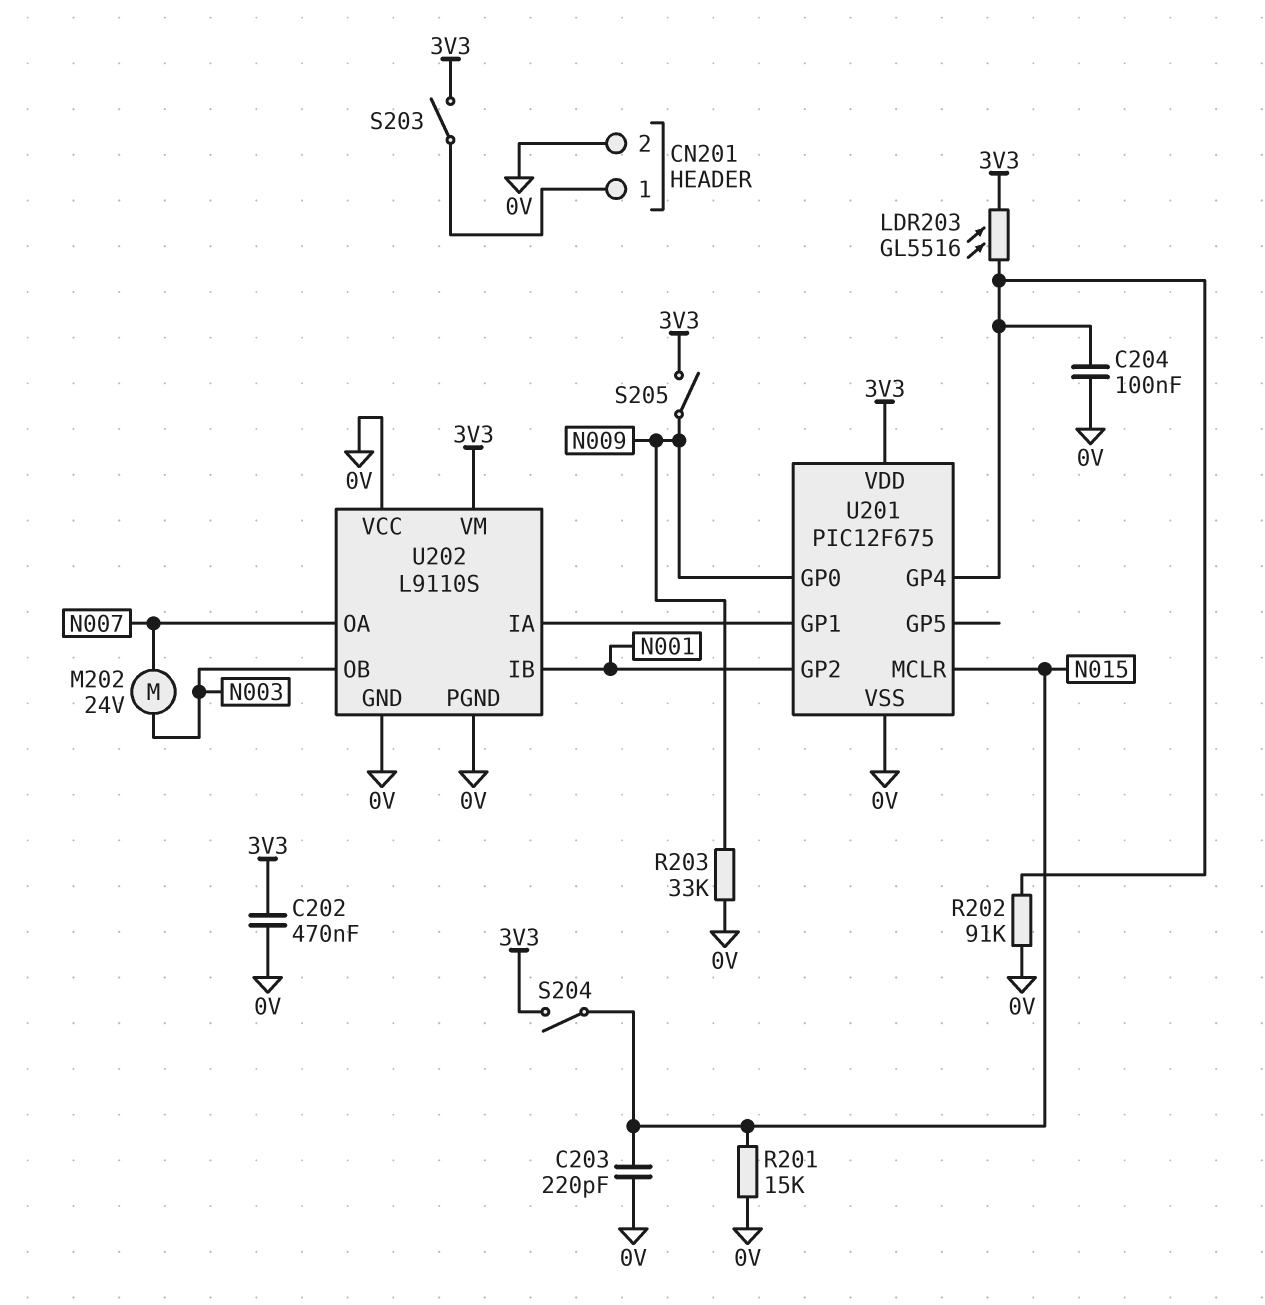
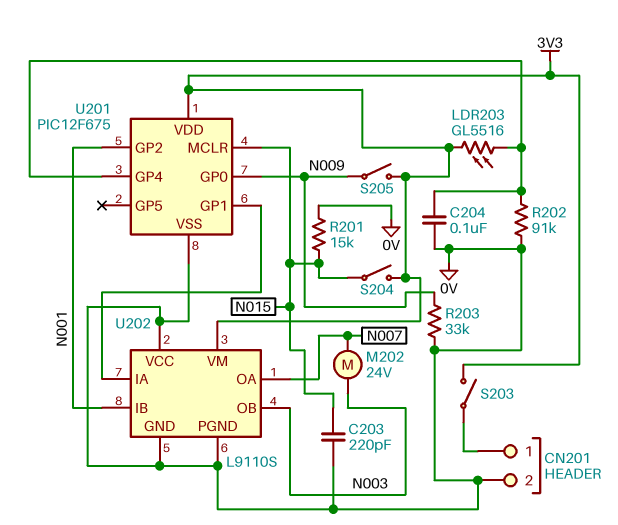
C202: 470nF (0V, 3V3) -> none

